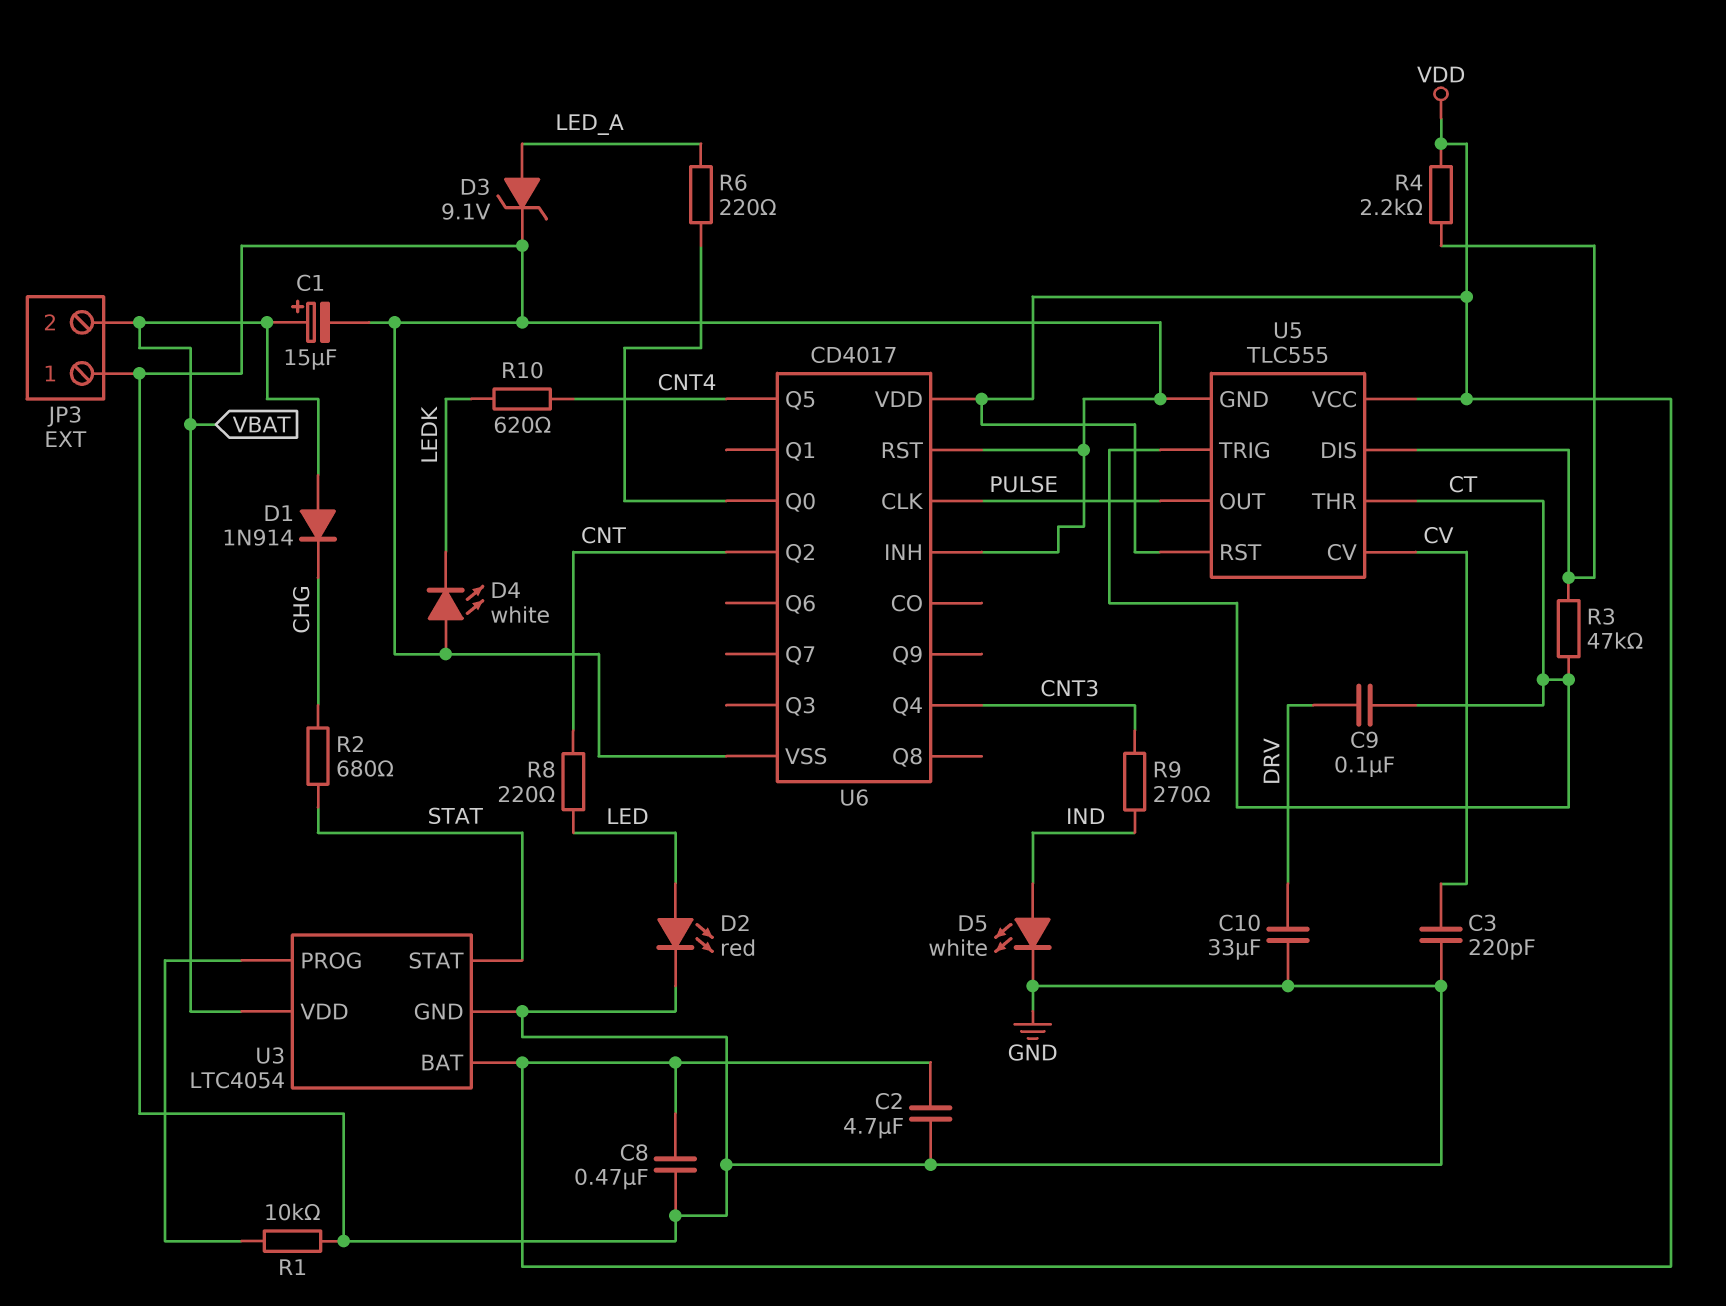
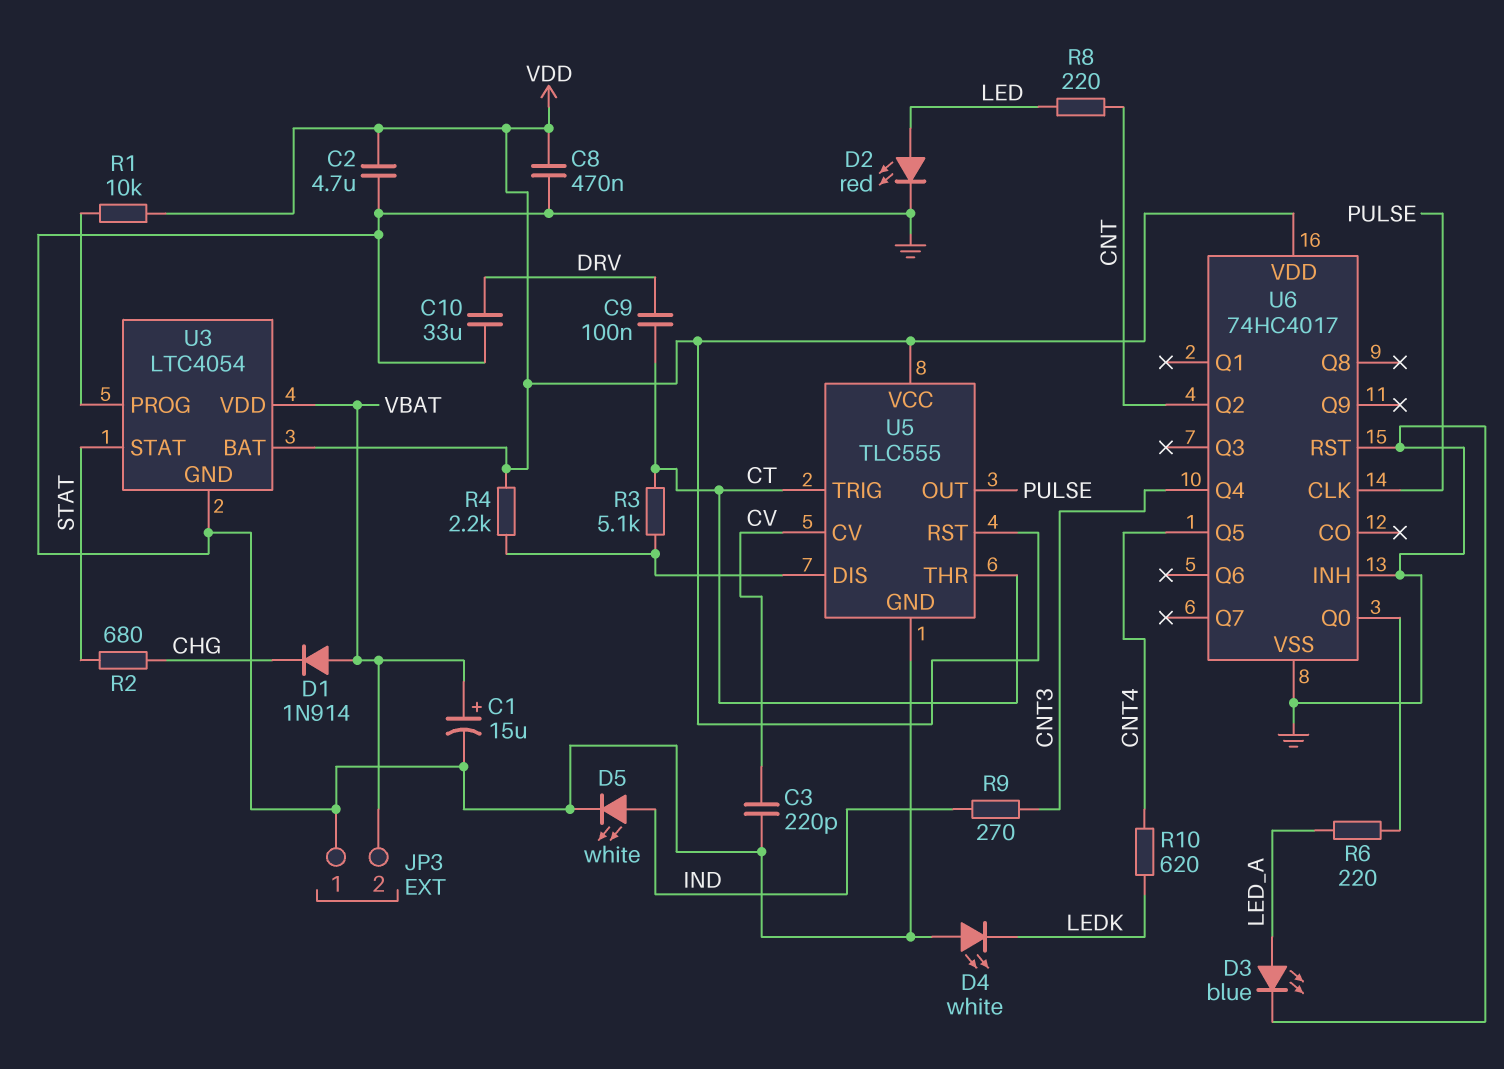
D3: zener 9.1V (A LED_A, K GND) -> LED blue (A LED_A, K GND)
R1: 10k (GND, U3/PROG) -> 10k (U3/PROG, VDD)
R3: 47k (CT, U5/DIS) -> 5.1k (CT, U5/DIS)
U6: CD4017 -> 74HC4017

